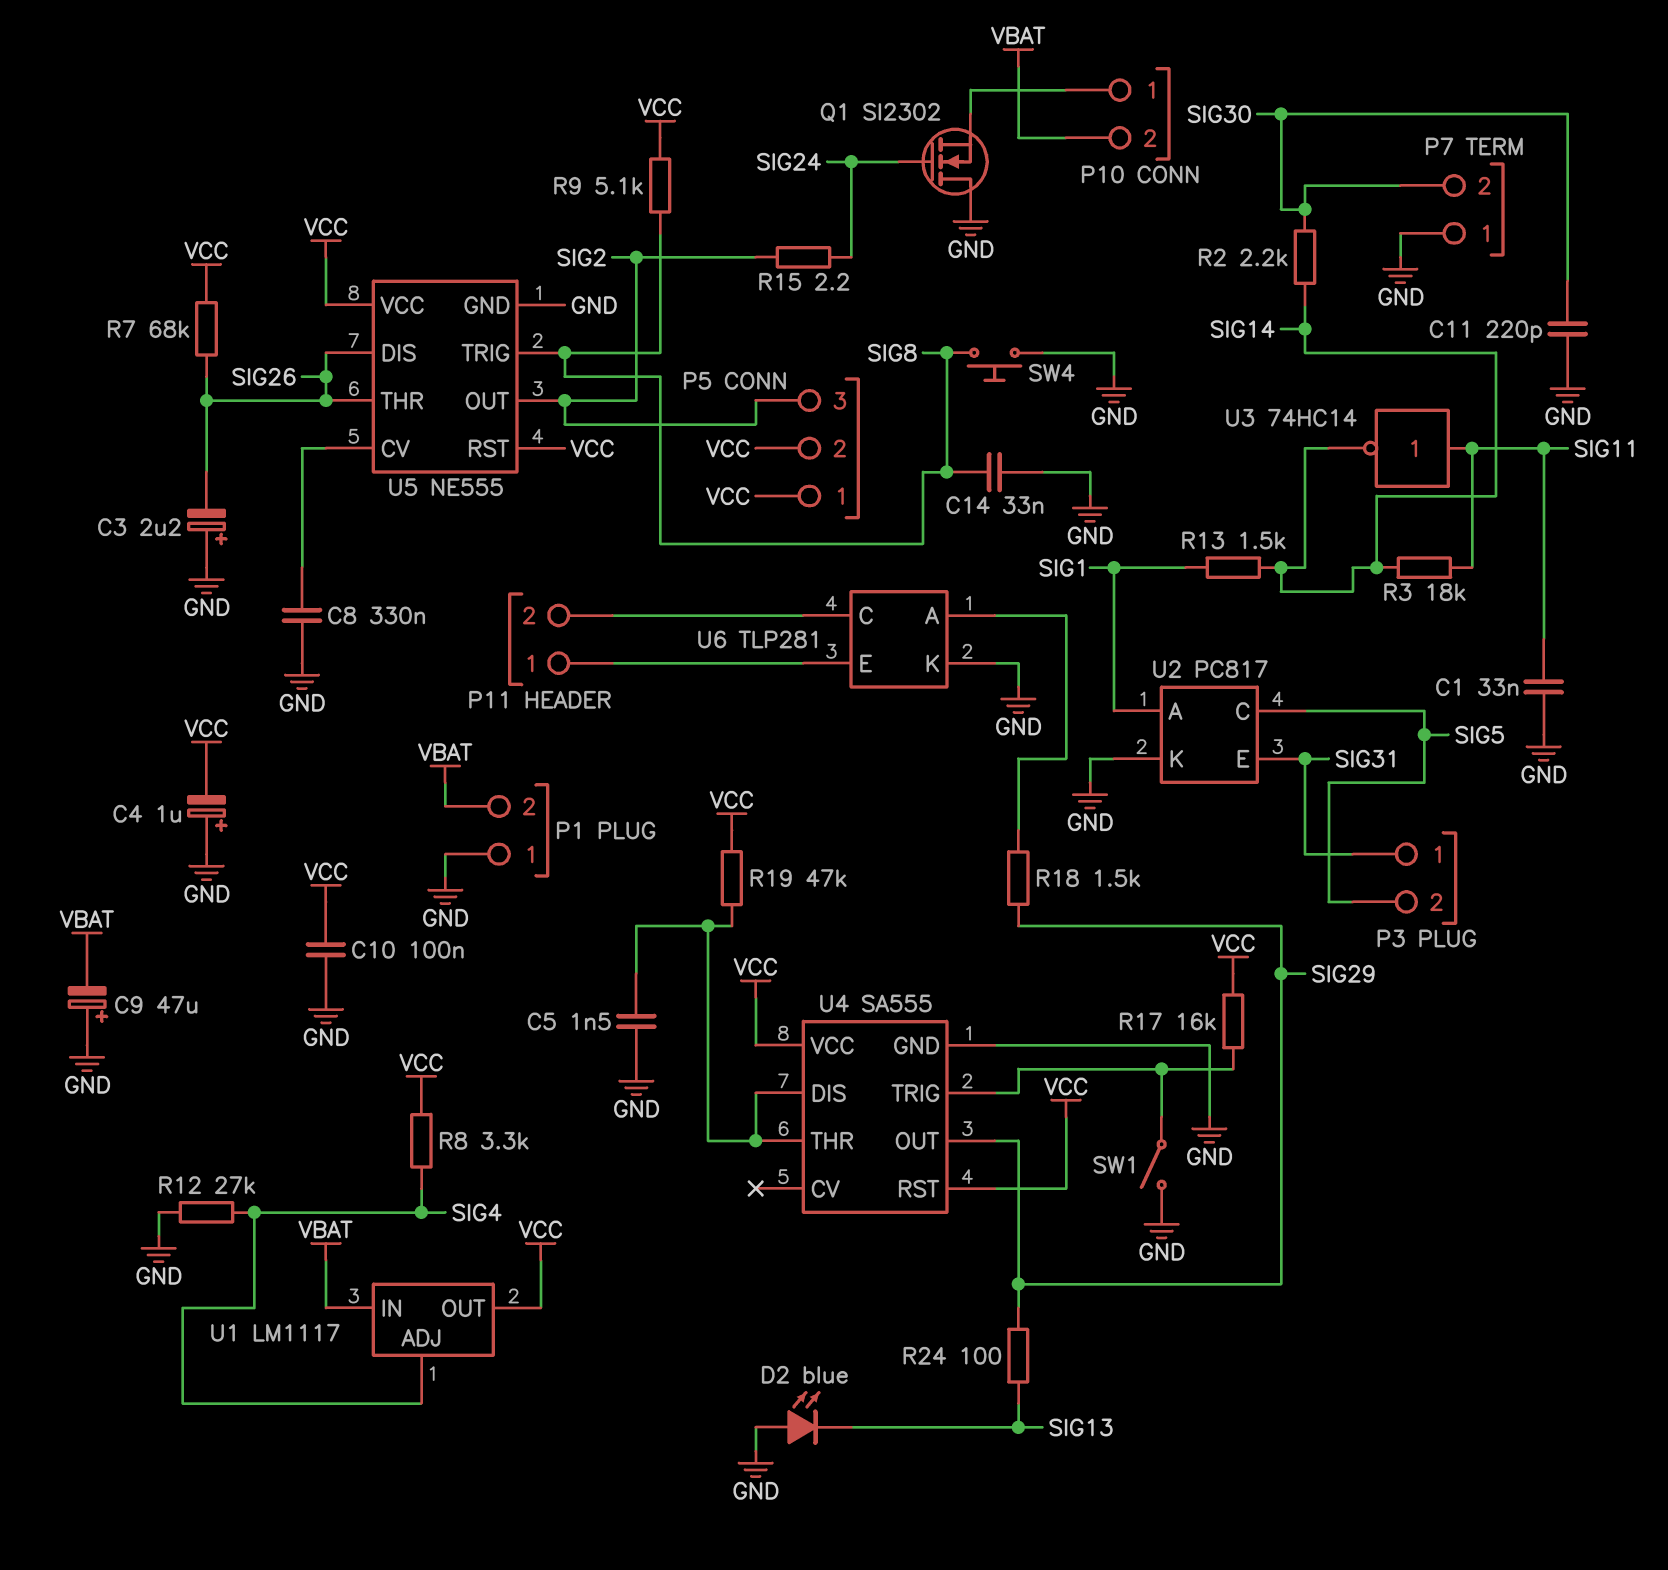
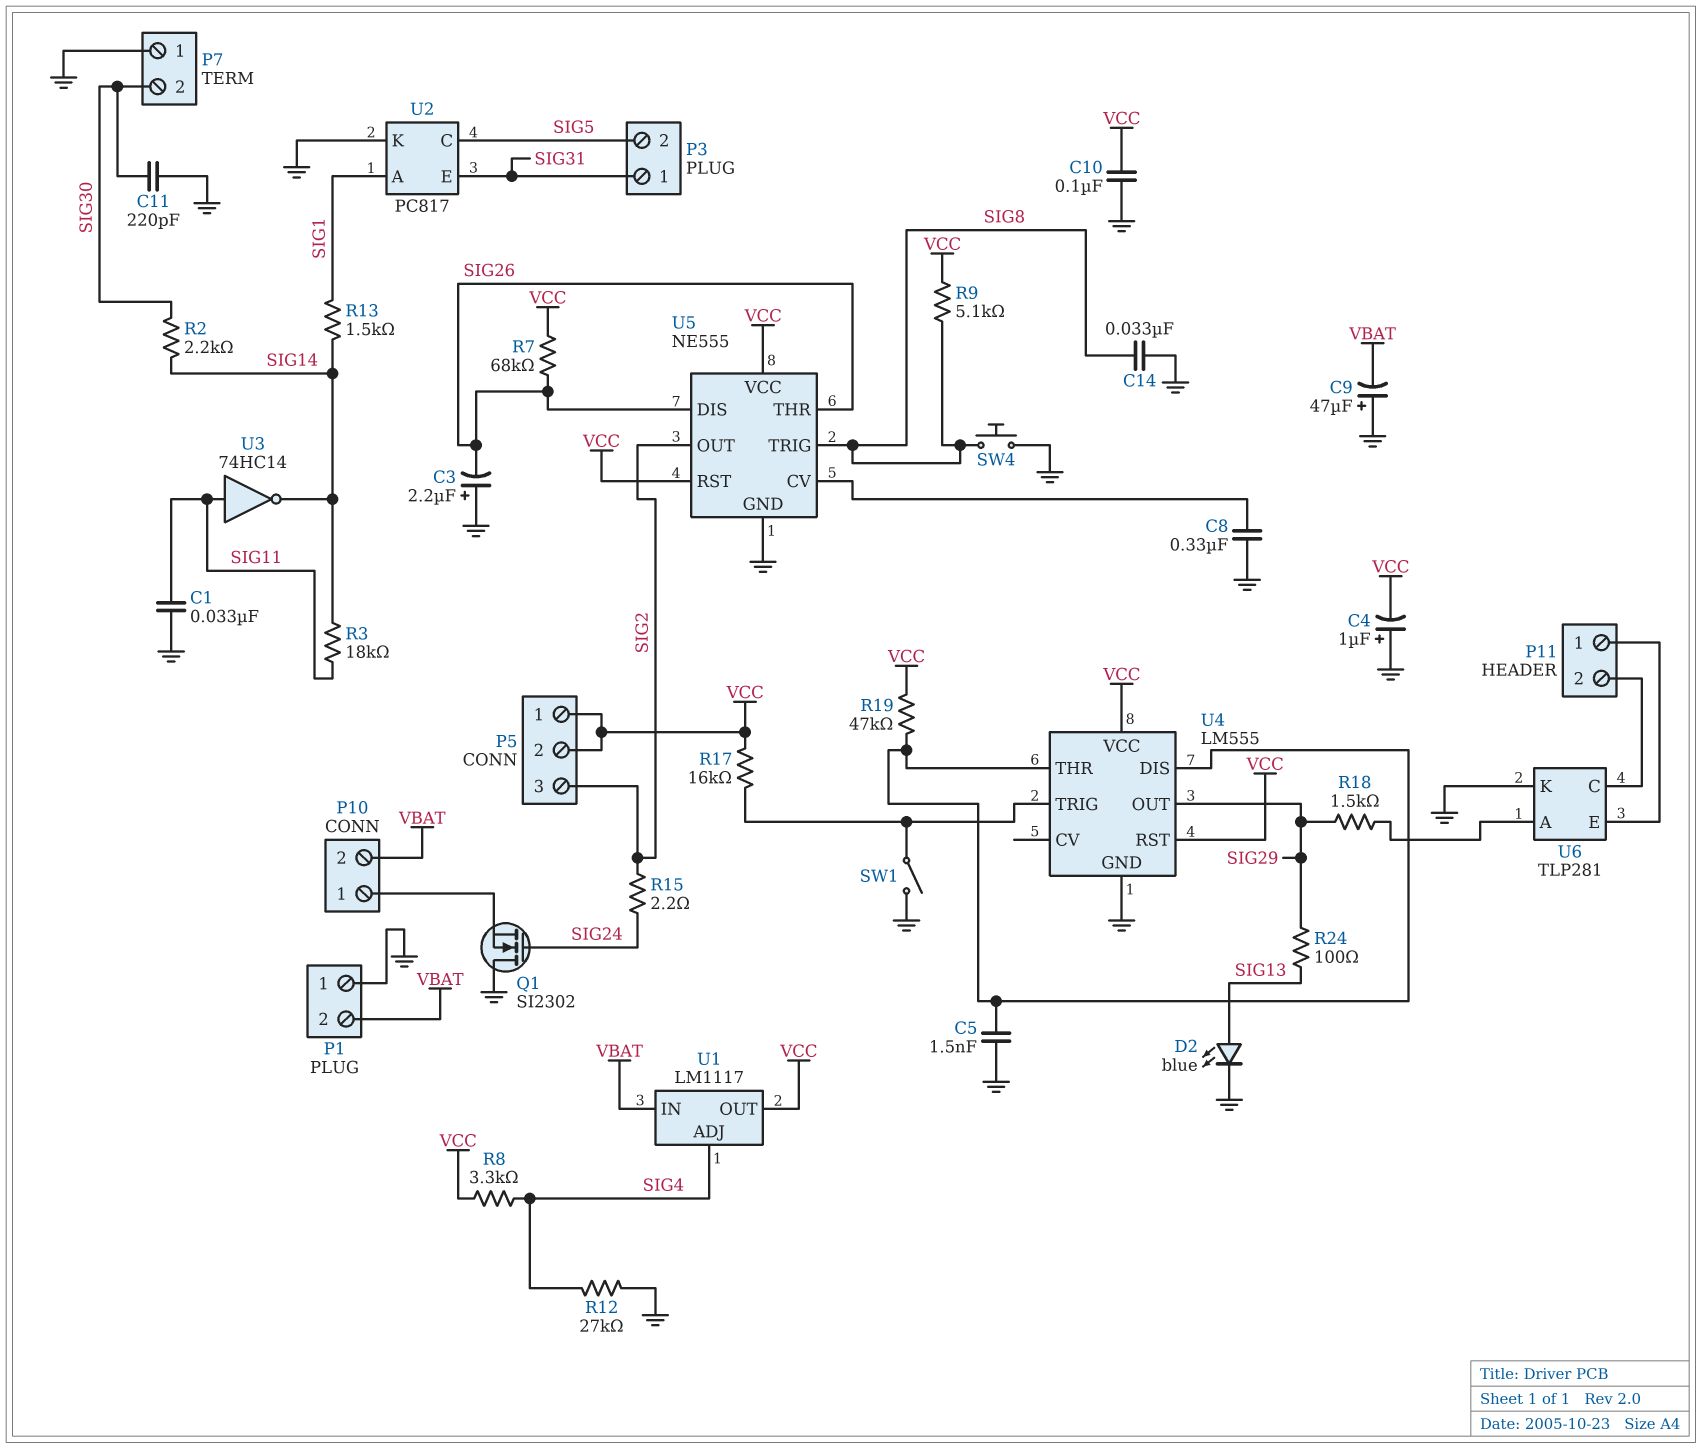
D2: LED blue (A GND, K SIG13) -> LED blue (A SIG13, K GND)
U4: SA555 -> LM555

